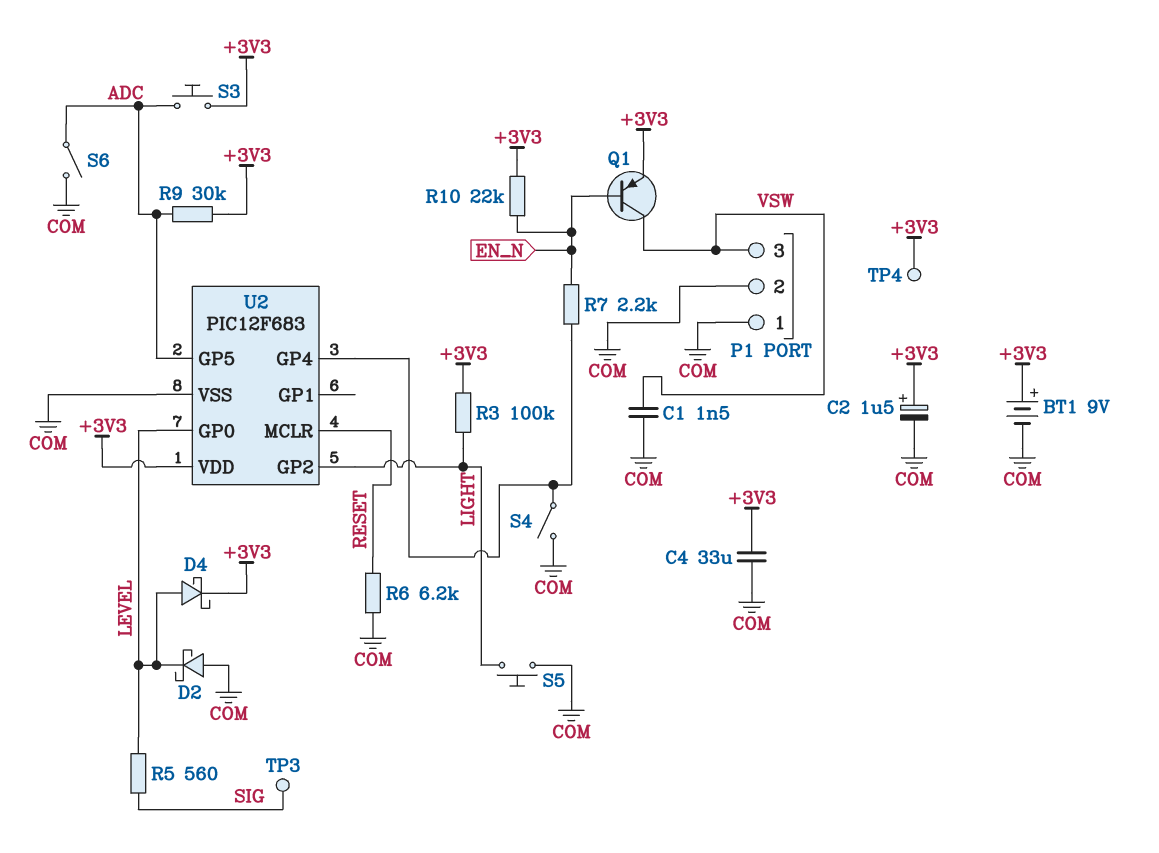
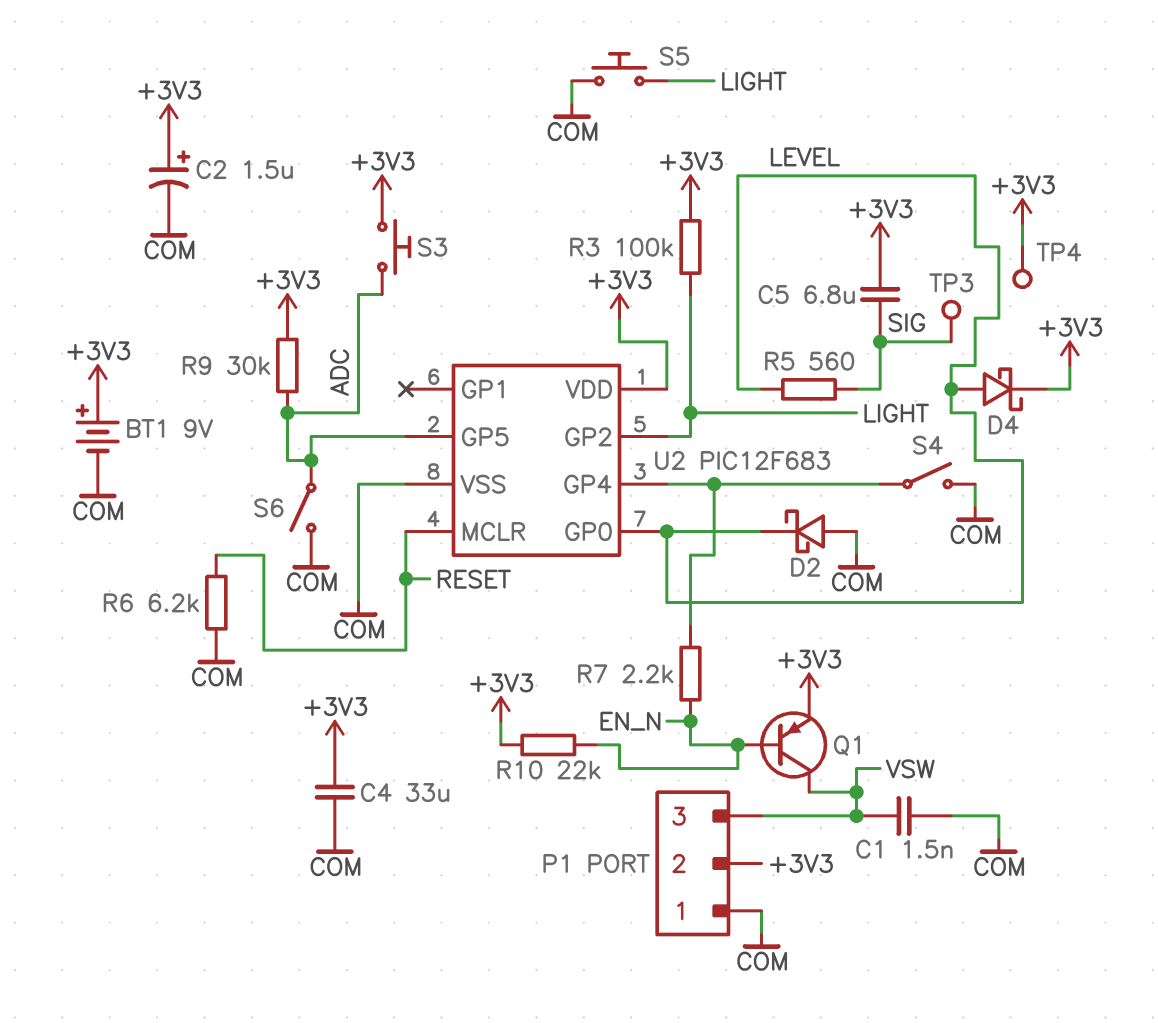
C5: none -> 6.8uF (+3V3, SIG)
P1 pin 2: COM -> +3V3

